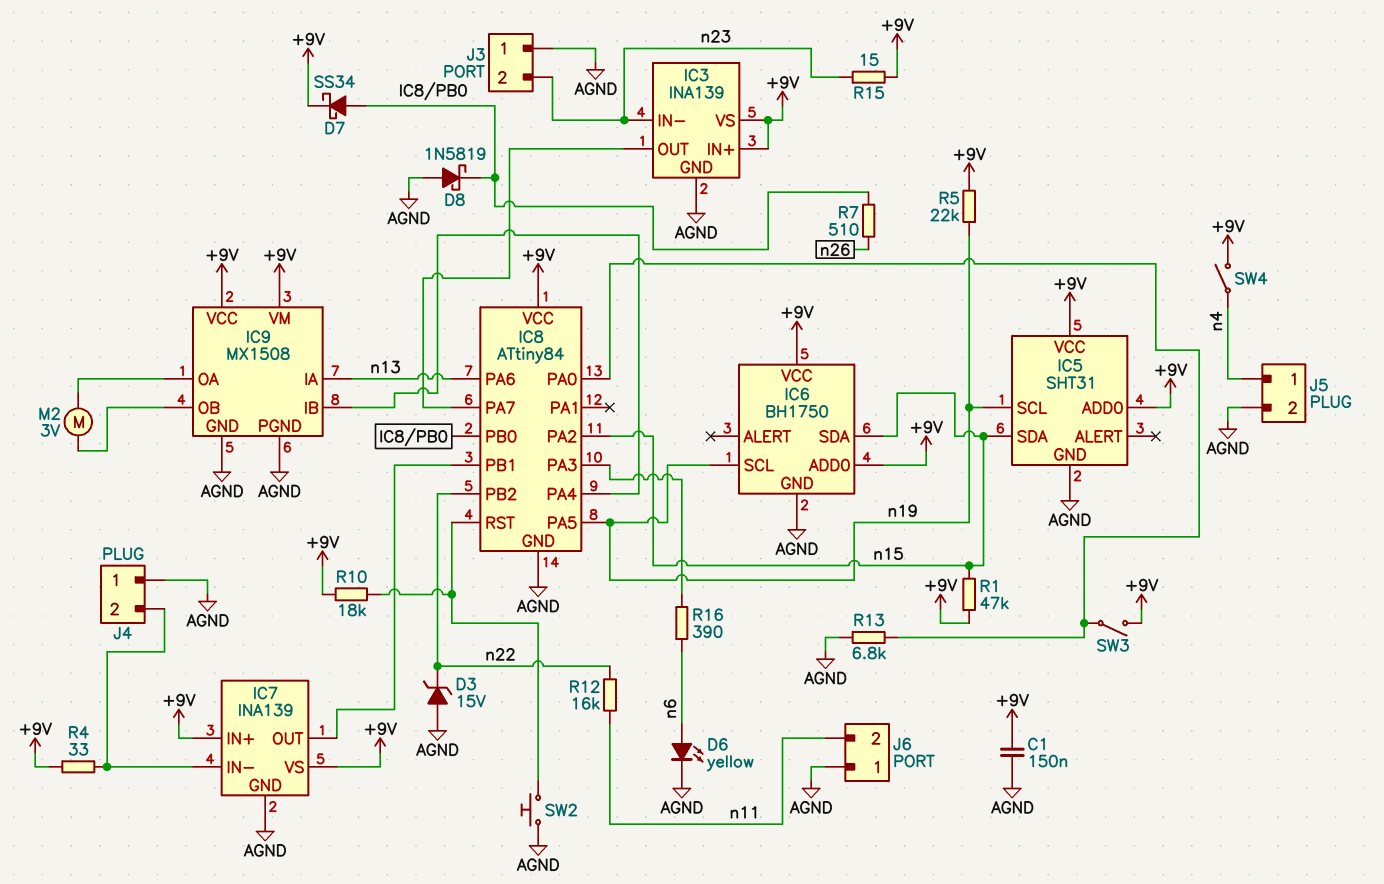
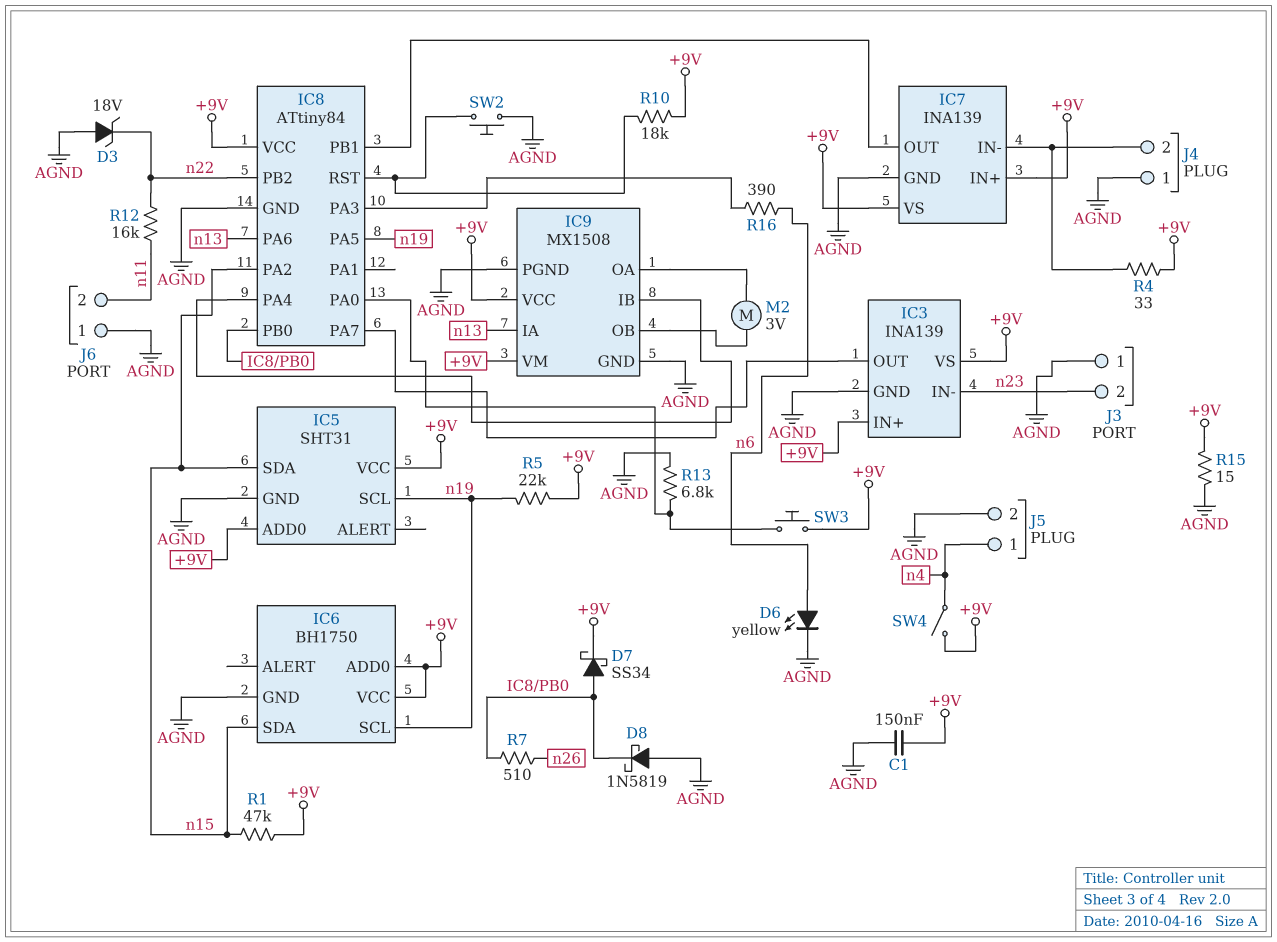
D3: zener 15V (A AGND, K n22) -> zener 18V (A AGND, K n22)
R15: 15 (+9V, n23) -> 15 (+9V, AGND)
SW3: switch (+9V, IC8/PA0) -> button (+9V, IC8/PA0)

